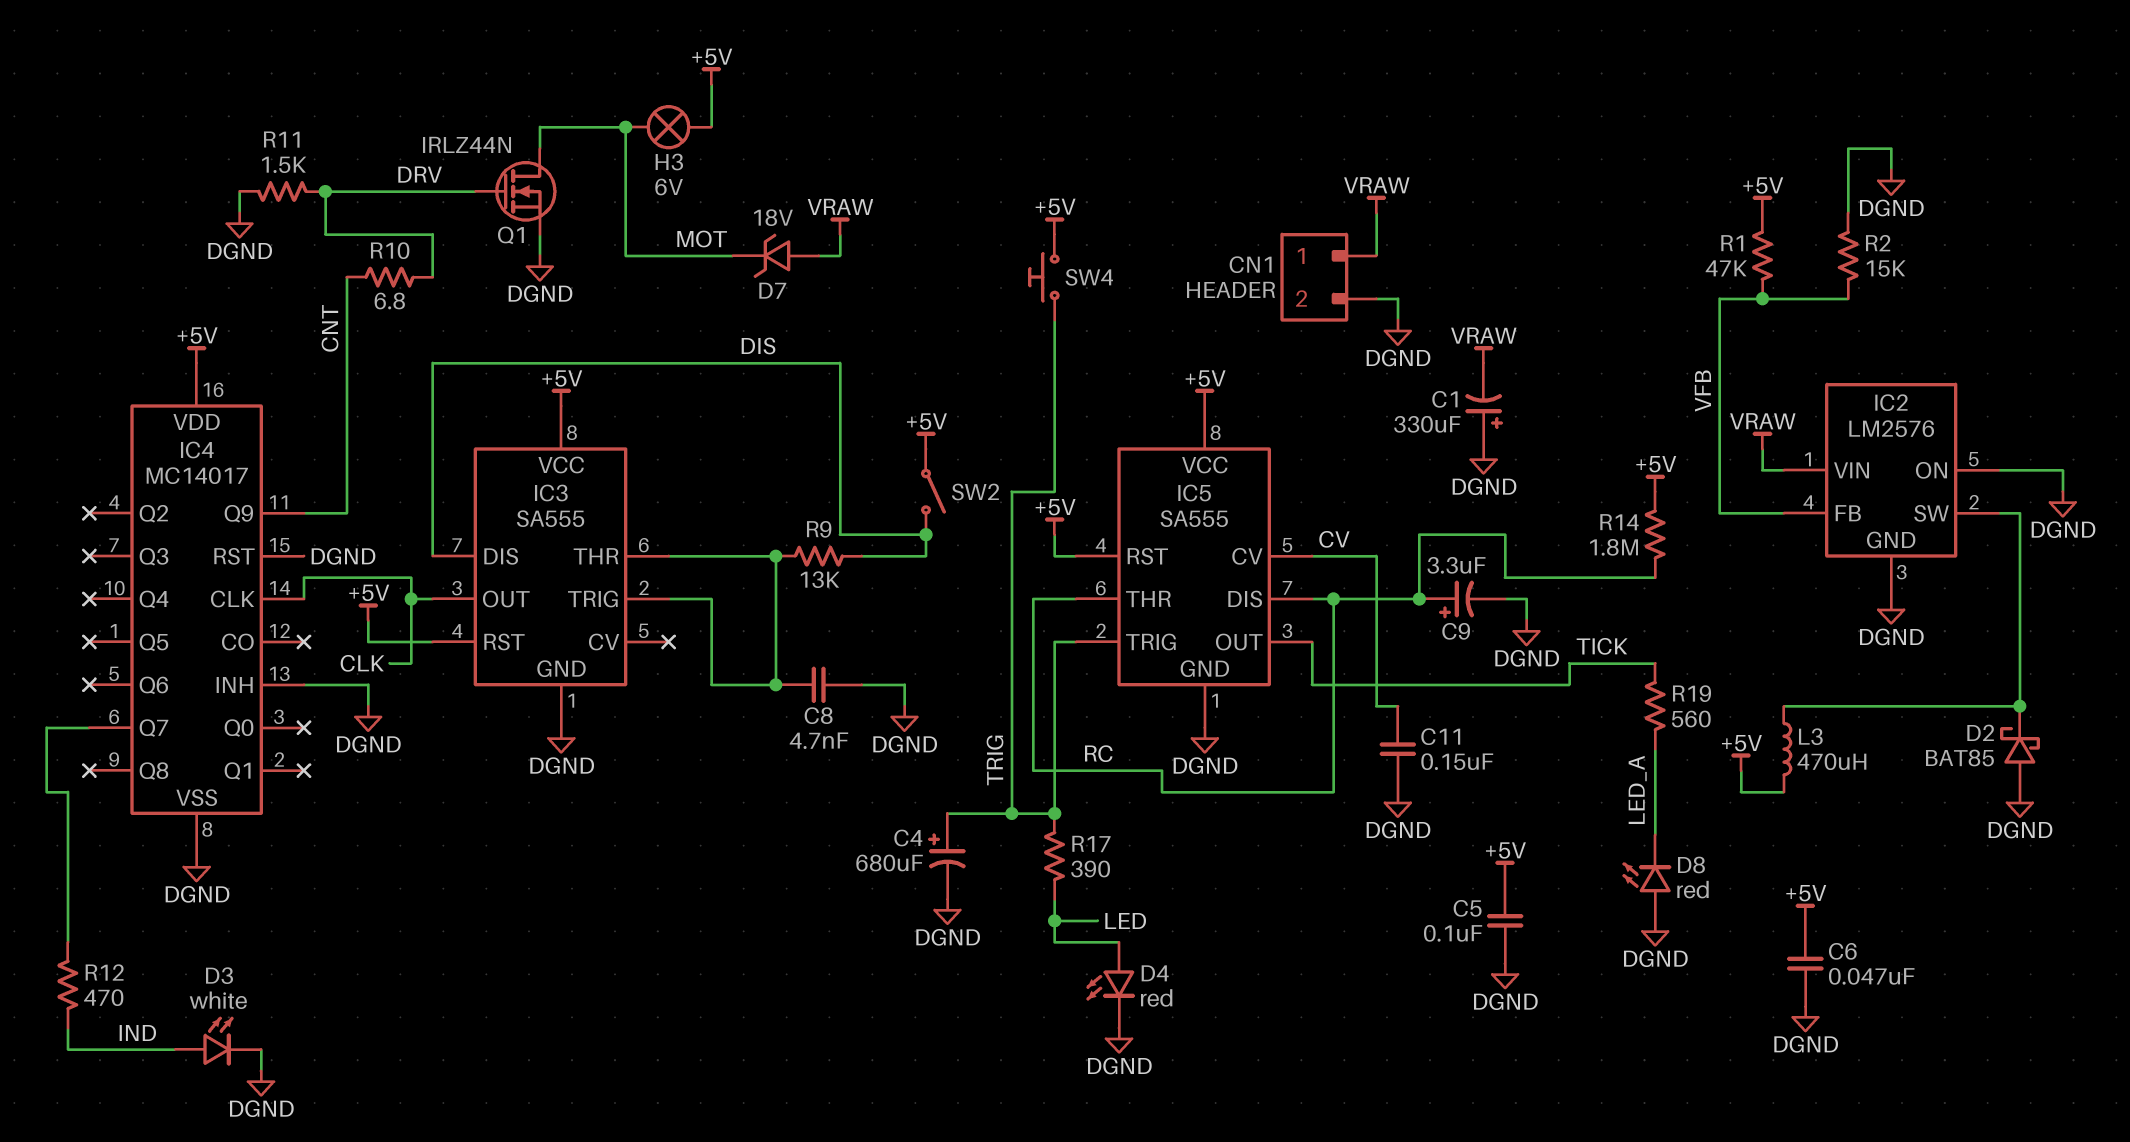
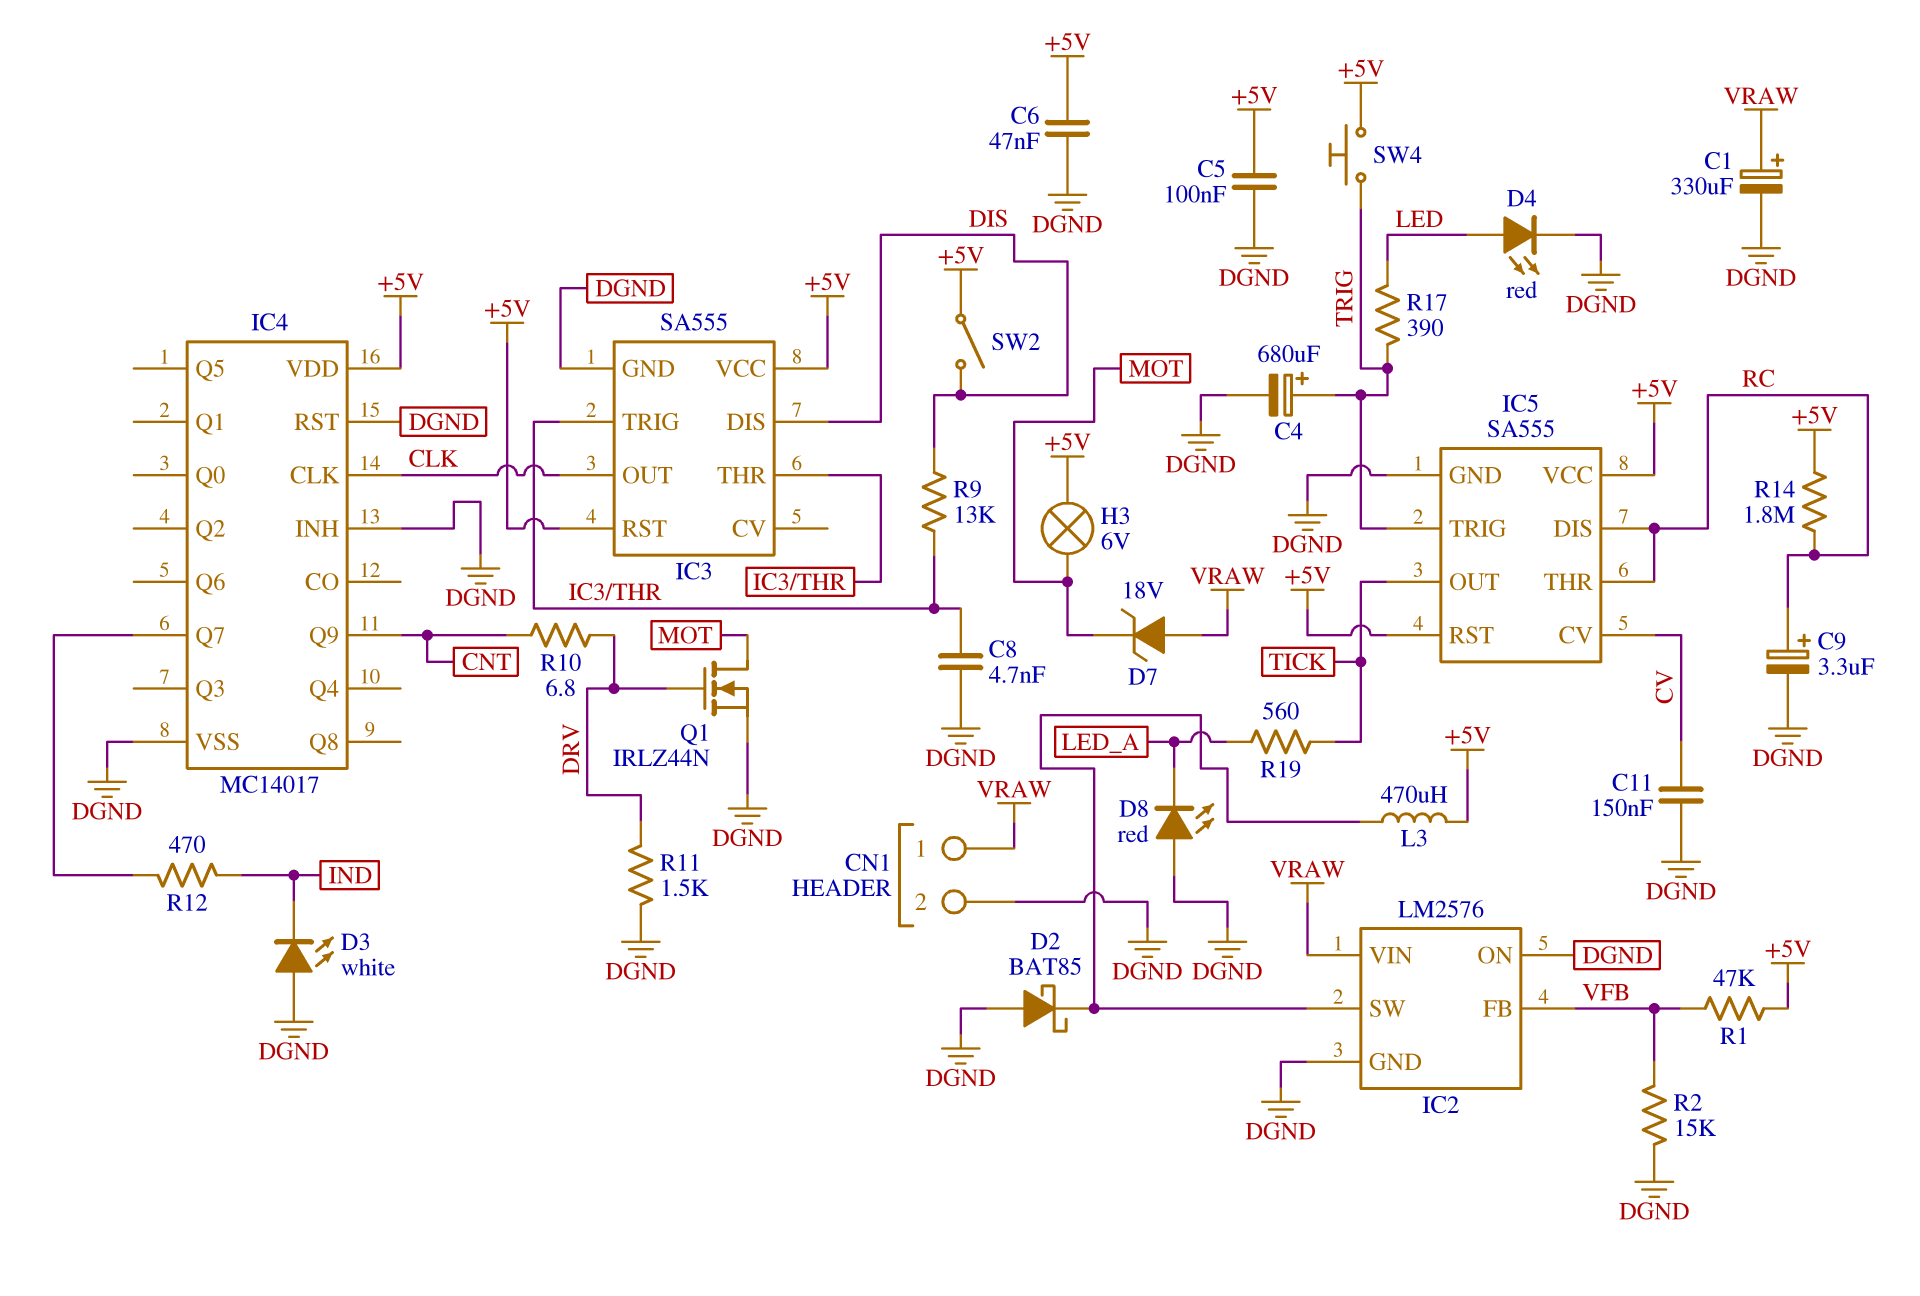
C1: 330uF (plus DGND, minus VRAW) -> 330uF (plus VRAW, minus DGND)
D3: LED white (A IND, K DGND) -> LED white (A DGND, K IND)

